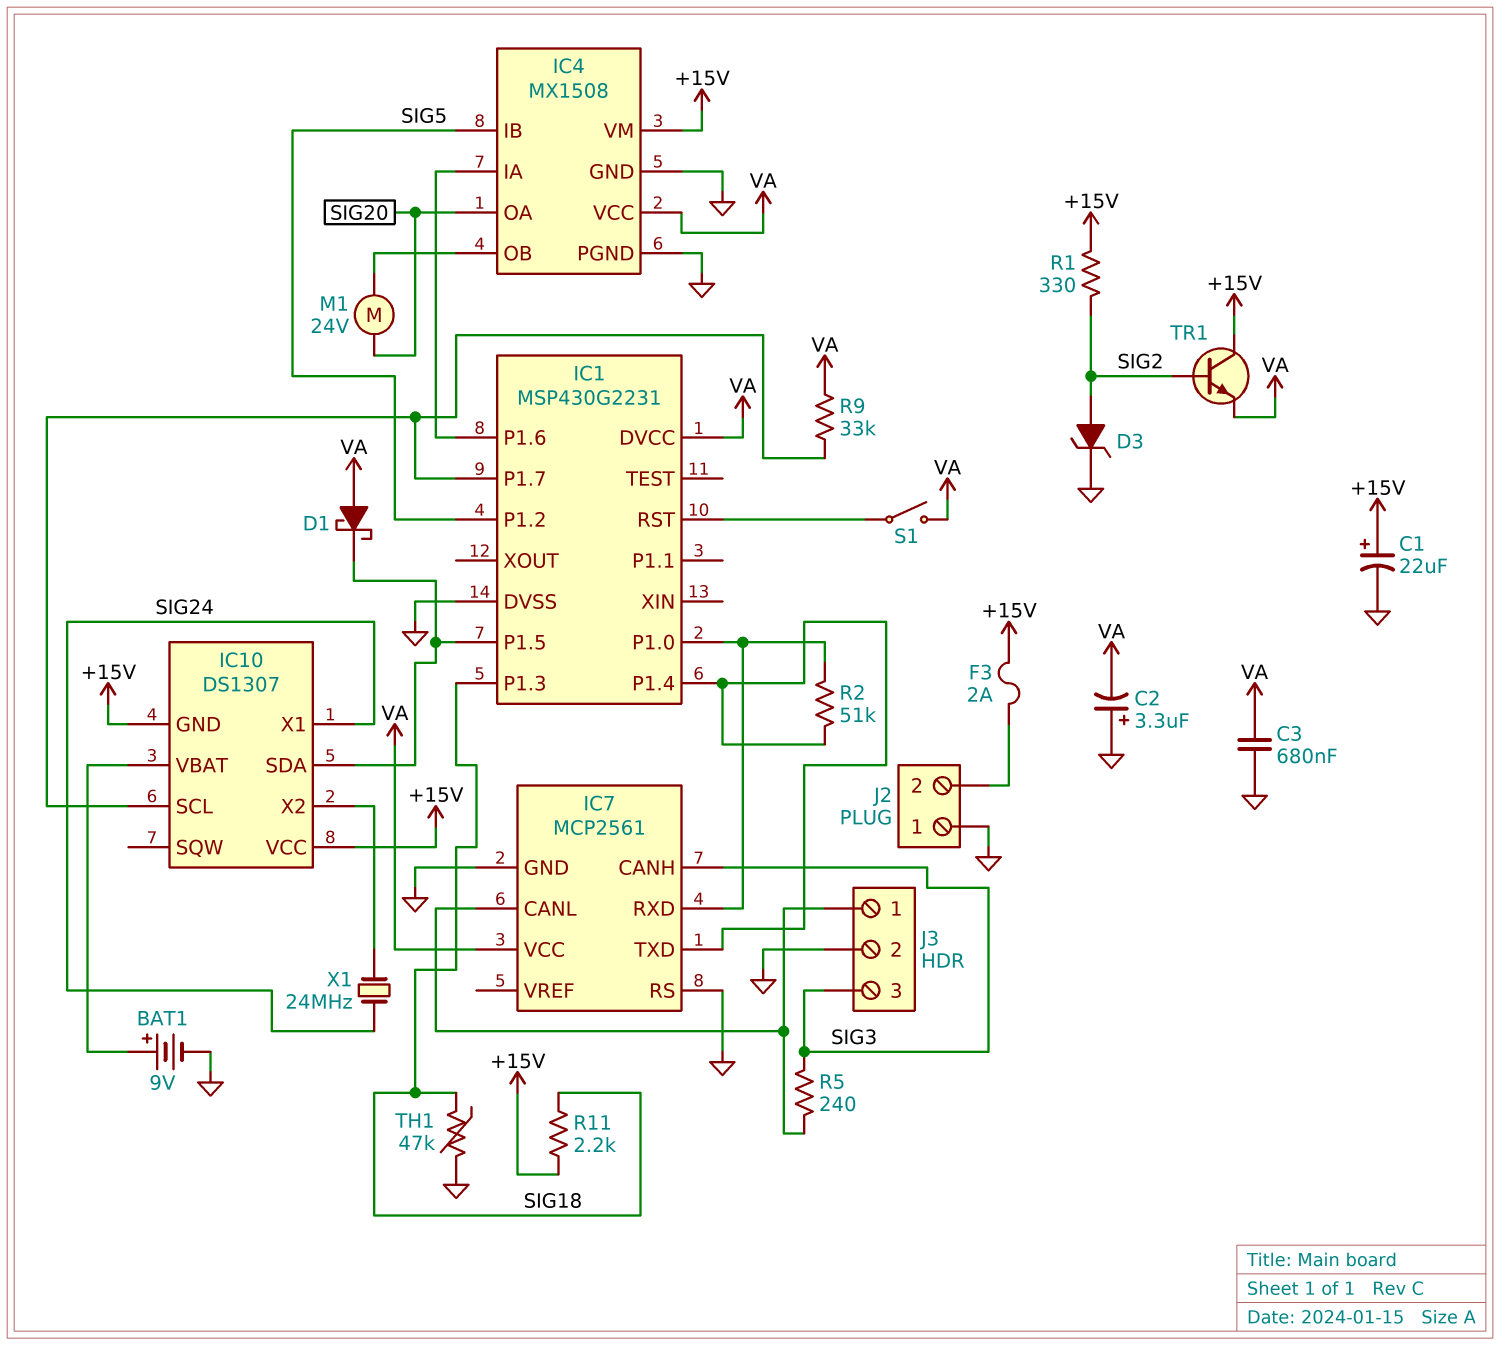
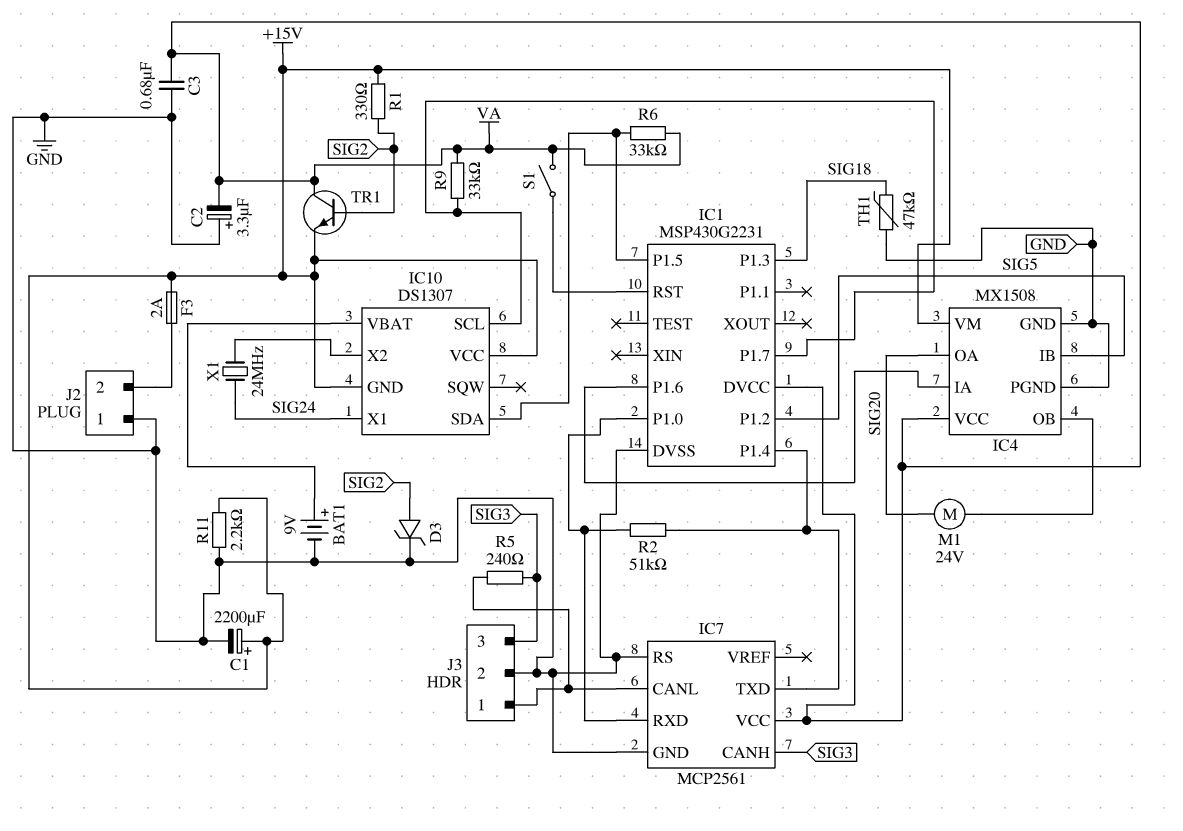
C1: 22uF (plus +15V, minus GND) -> 2200uF (plus +15V, minus GND)
D1: schottky (A VA, K IC1/P1.5) -> none
R6: none -> 33k (IC1/P1.5, VA)
R11: 2.2k (+15V, SIG18) -> 2.2k (+15V, GND)
TR1: NPN (B SIG2, C +15V, E VA) -> NPN (B SIG2, C VA, E +15V)

